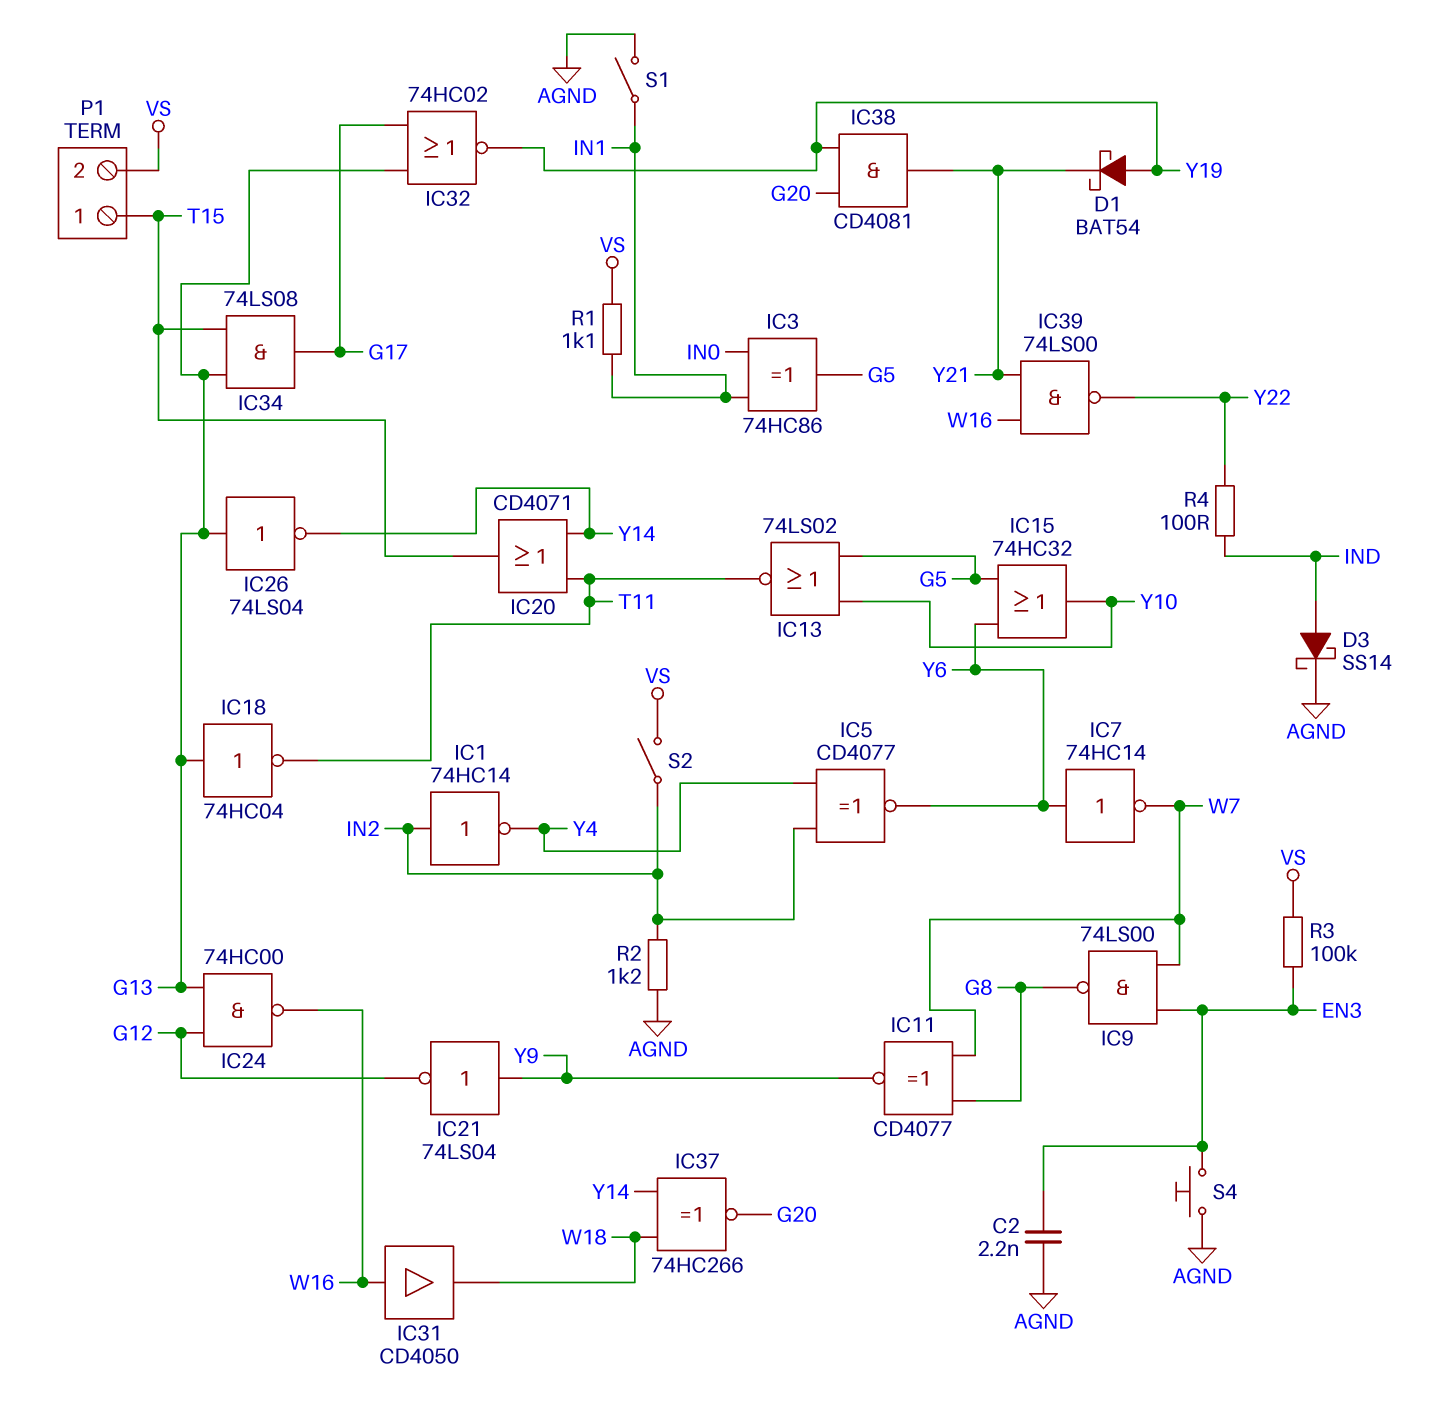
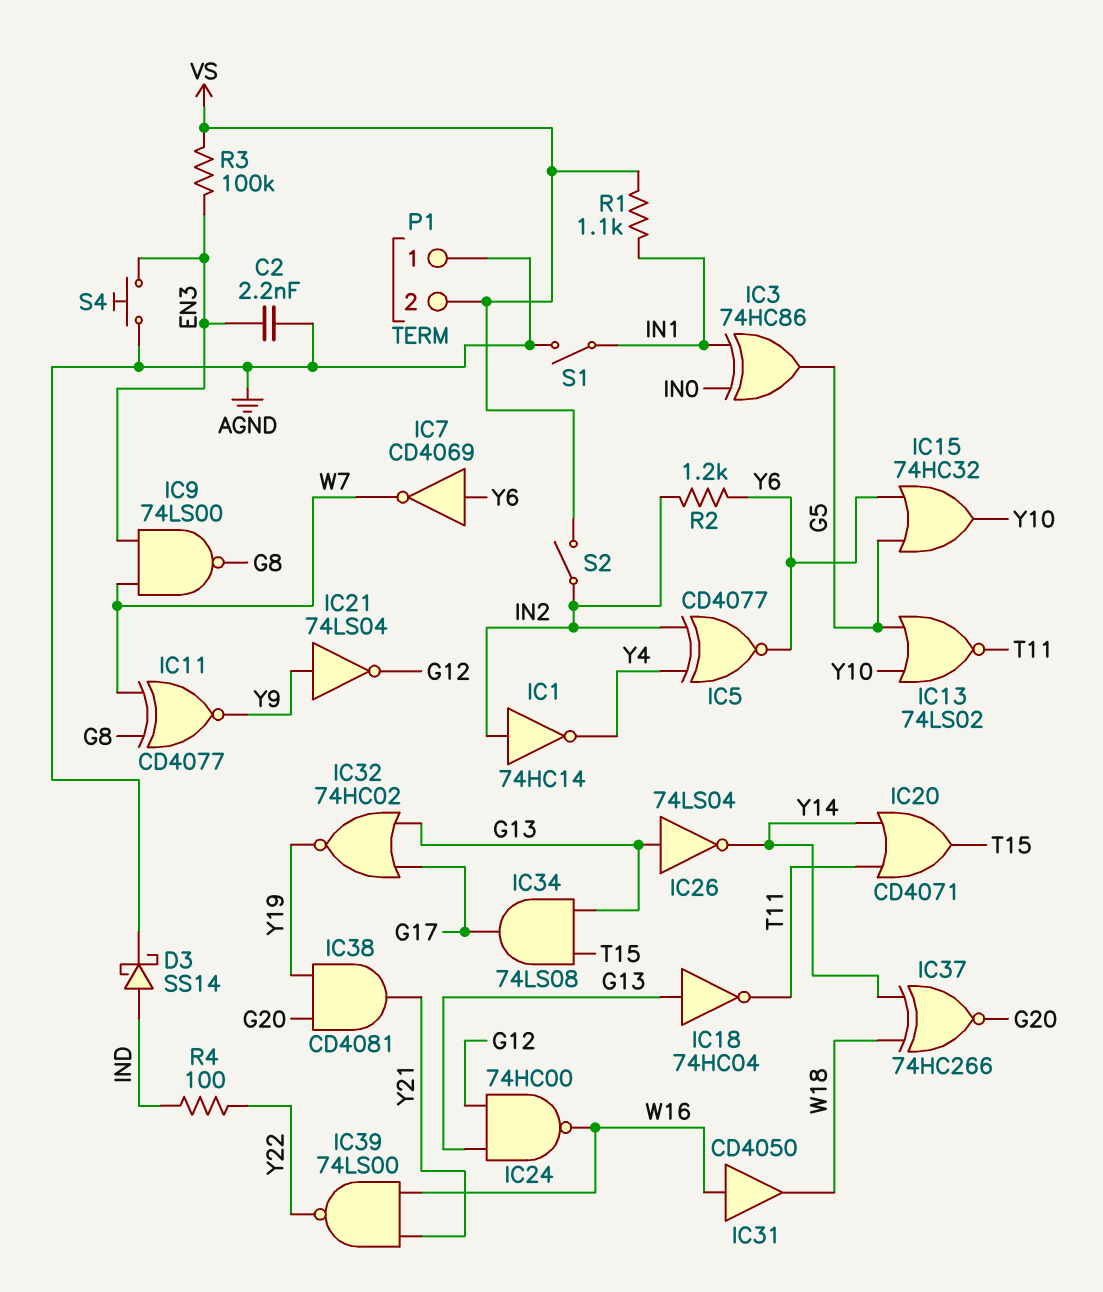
D1: schottky BAT54 (A Y19, K Y21) -> none
IC7: NOT 74HC14 (in Y6, out W7) -> NOT CD4069 (in Y6, out W7)
P1 pin 1: T15 -> AGND
R2: 1.2k (AGND, IN2) -> 1.2k (IN2, Y6)

